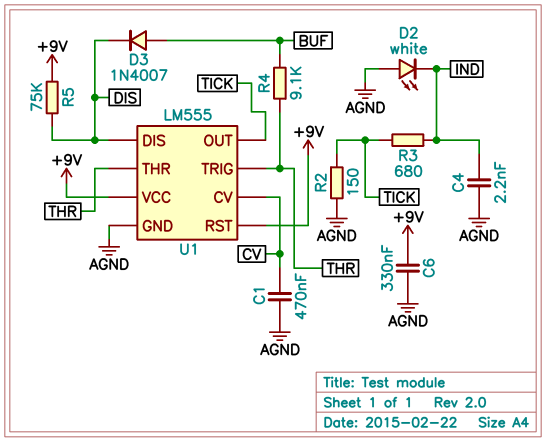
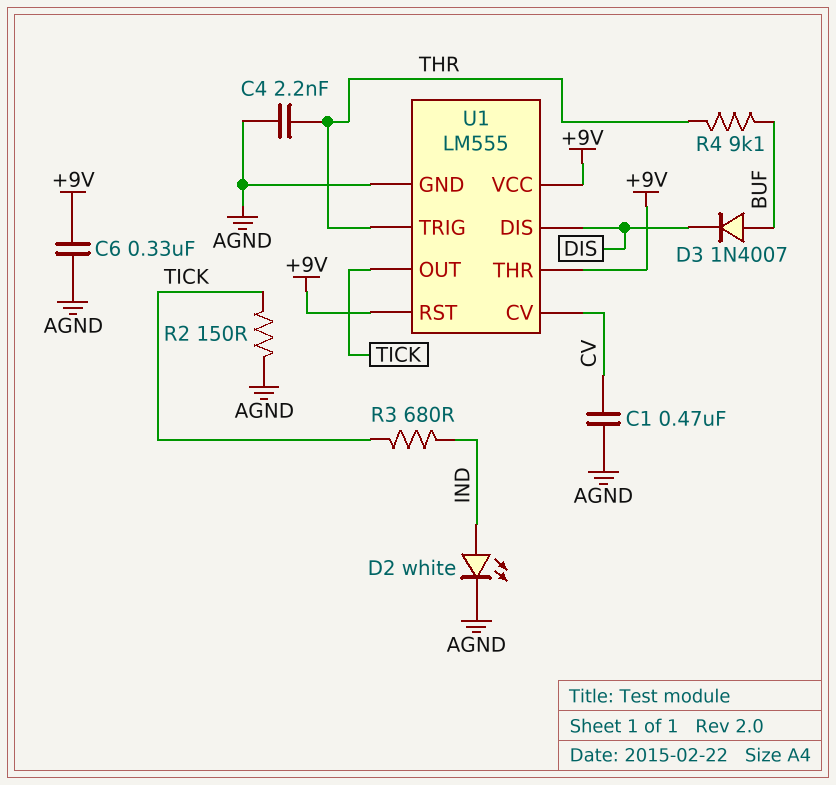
C4: 2.2nF (AGND, IND) -> 2.2nF (AGND, THR)
D2: LED white (A AGND, K IND) -> LED white (A IND, K AGND)
R5: 75k (+9V, DIS) -> none
U1 pin THR: THR -> +9V

